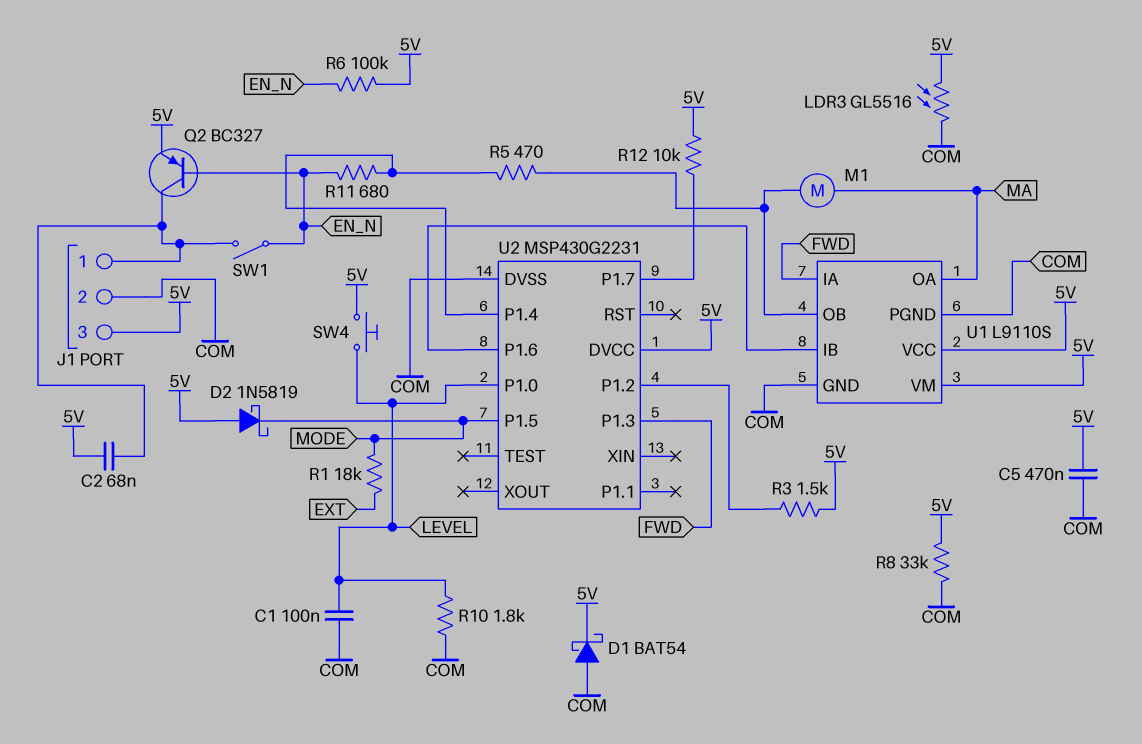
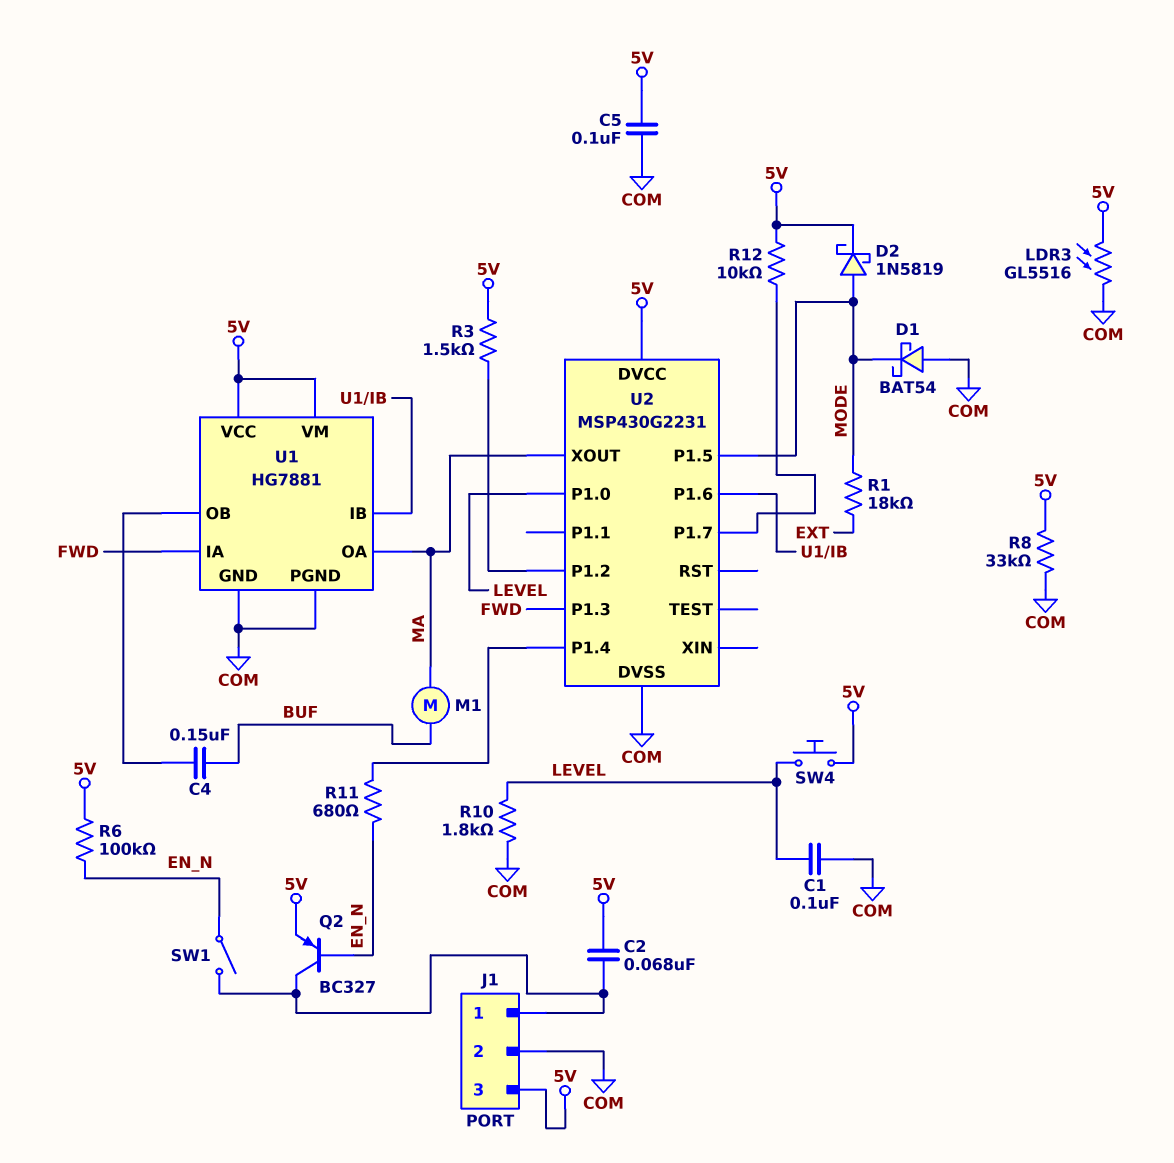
C4: none -> 150nF (BUF, U1/OB)
C5: 470nF (5V, COM) -> 100nF (5V, COM)
D1: schottky BAT54 (A COM, K 5V) -> schottky BAT54 (A COM, K MODE)
D2: schottky 1N5819 (A 5V, K MODE) -> schottky 1N5819 (A MODE, K 5V)
M1: motor (MA, U1/OB) -> motor (BUF, MA)
R5: 470 (U1/OB, U2/P1.4) -> none
U1: L9110S -> HG7881
U2 pin XOUT: none -> MA

